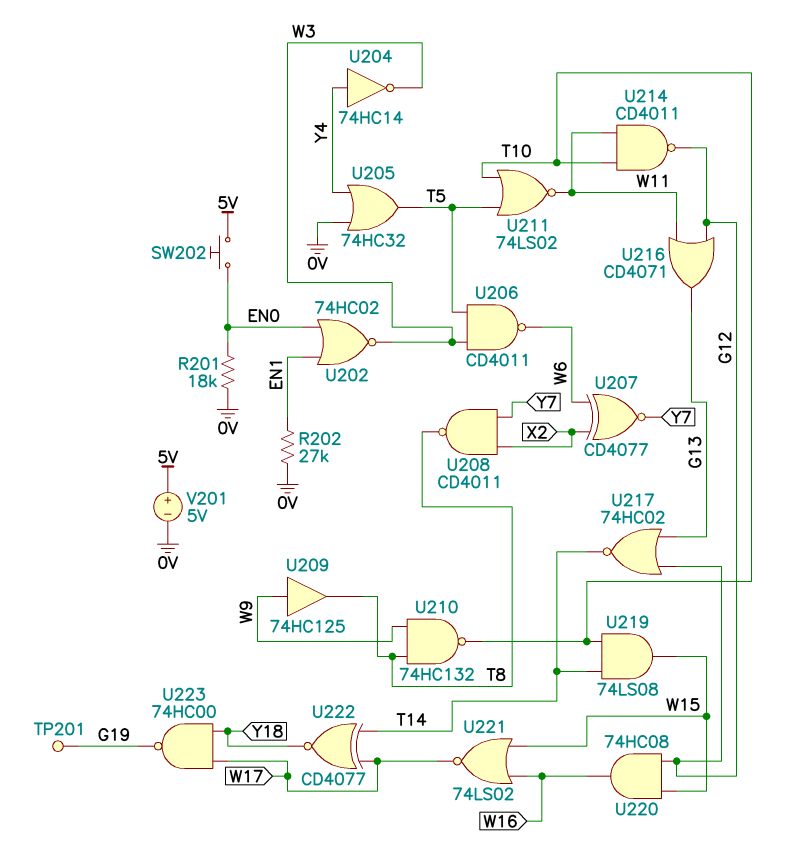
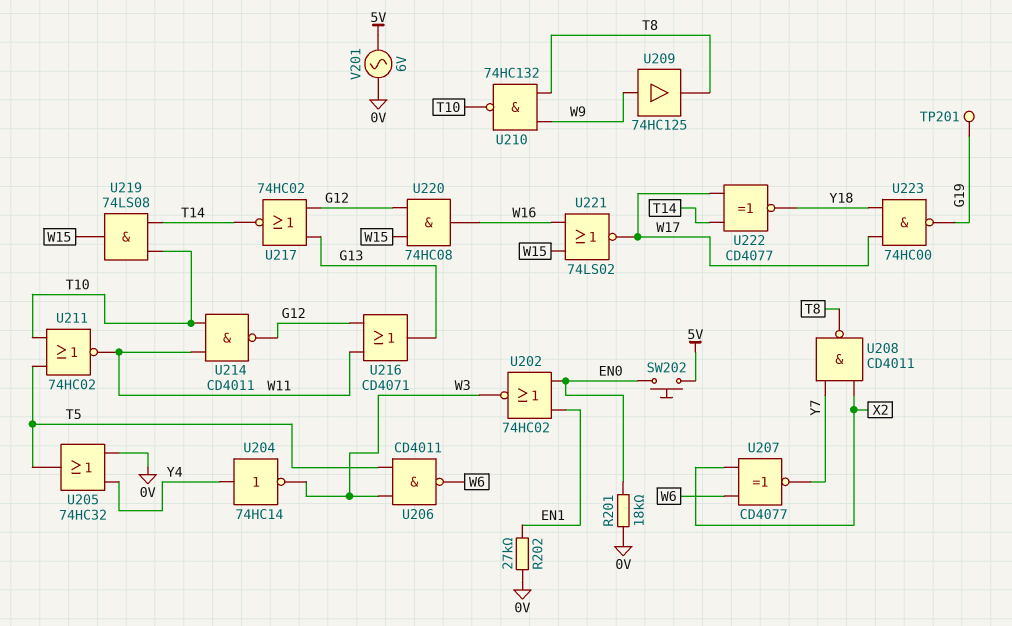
U211: NOR 74LS02 (in T5, in T10, out W11) -> NOR 74HC02 (in T5, in T10, out W11)
V201: 5V (plus 5V, minus 0V) -> AC 6V (0V, 5V)

